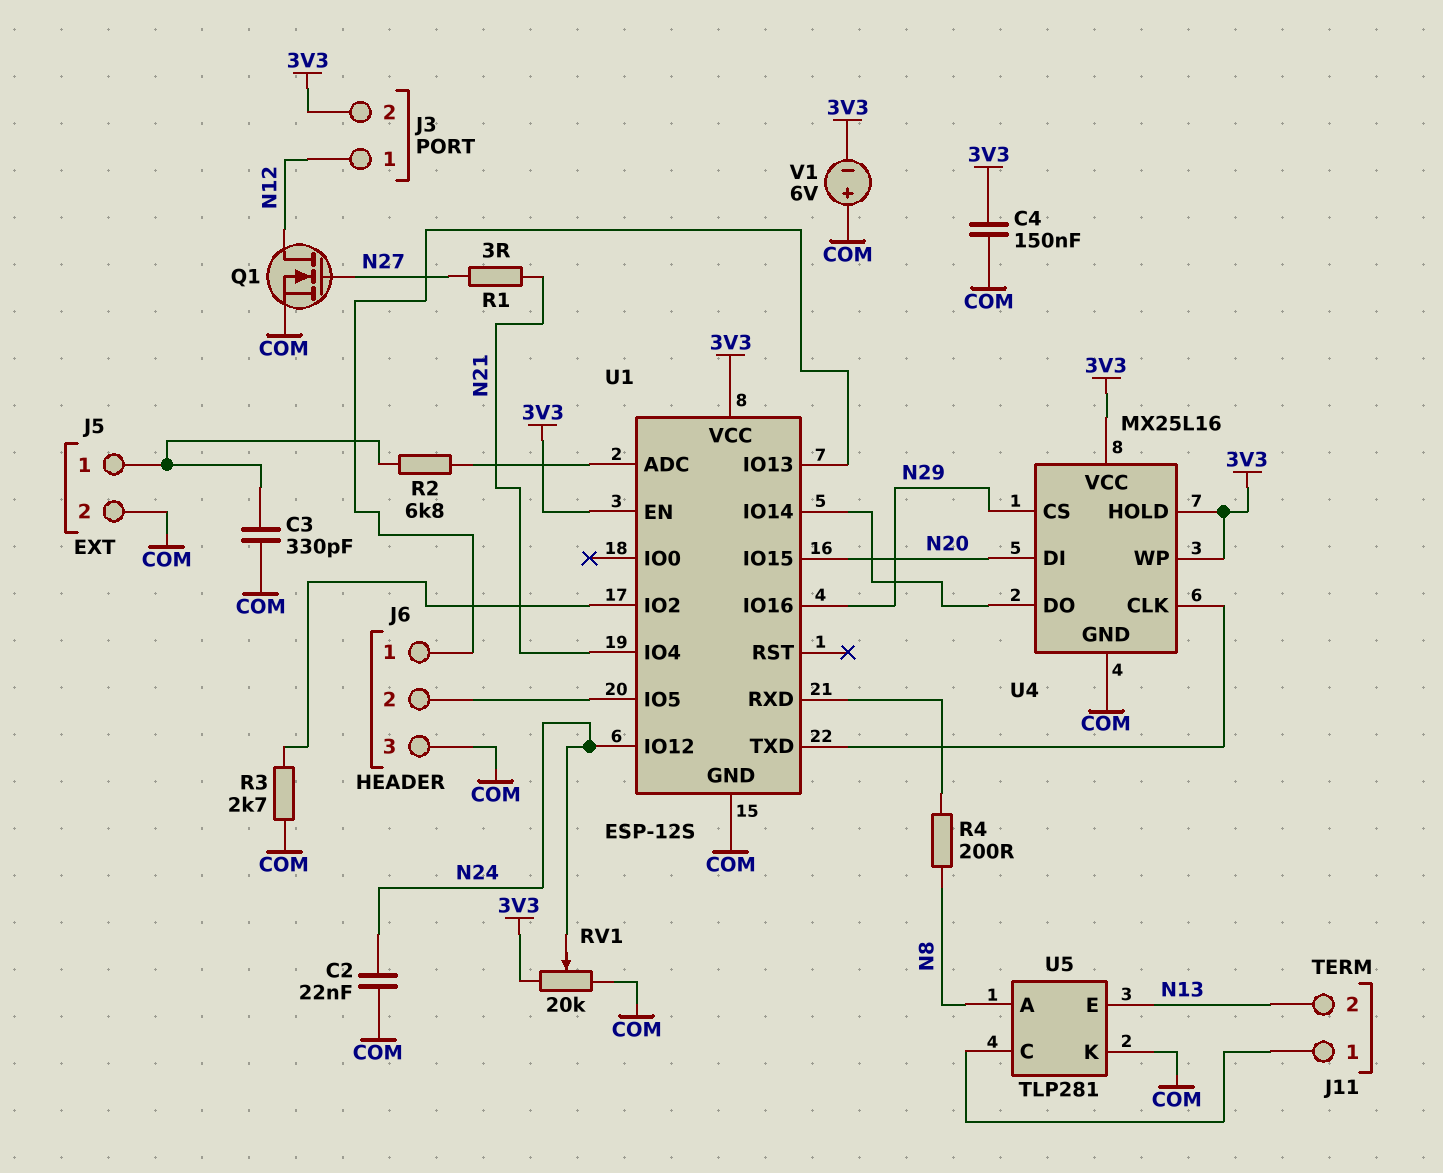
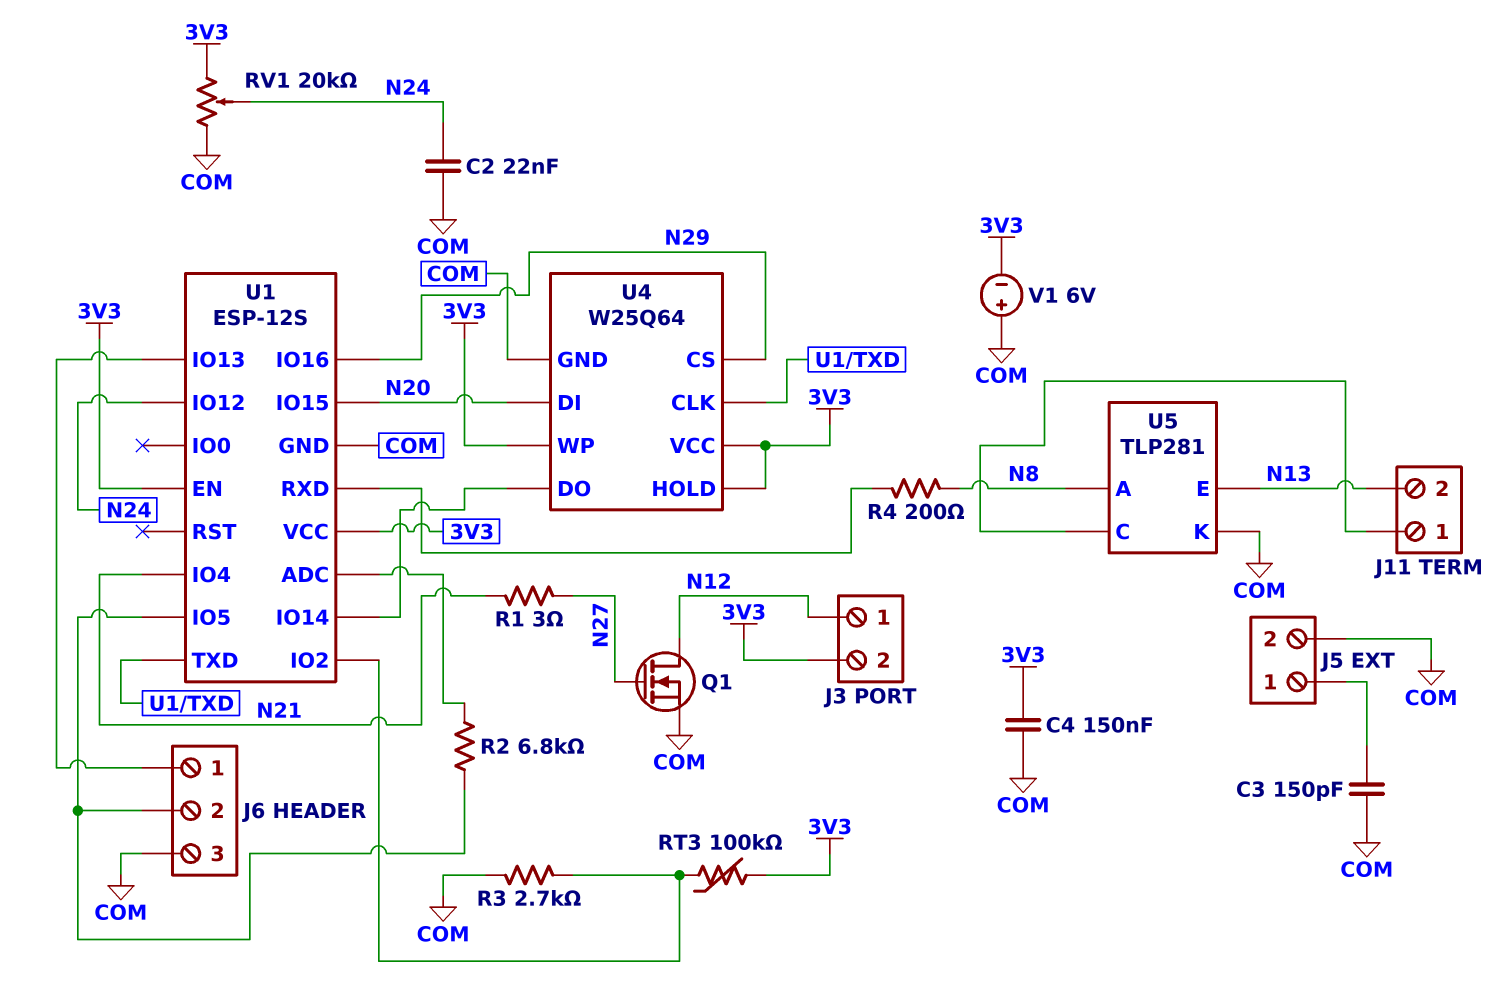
C3: 330pF (COM, J5/1) -> 150pF (COM, J5/1)
R2: 6.8k (J5/1, U1/ADC) -> 6.8k (J6/2, U1/ADC)
RT3: none -> 100k (3V3, U1/IO2)
U4: MX25L16 -> W25Q64

